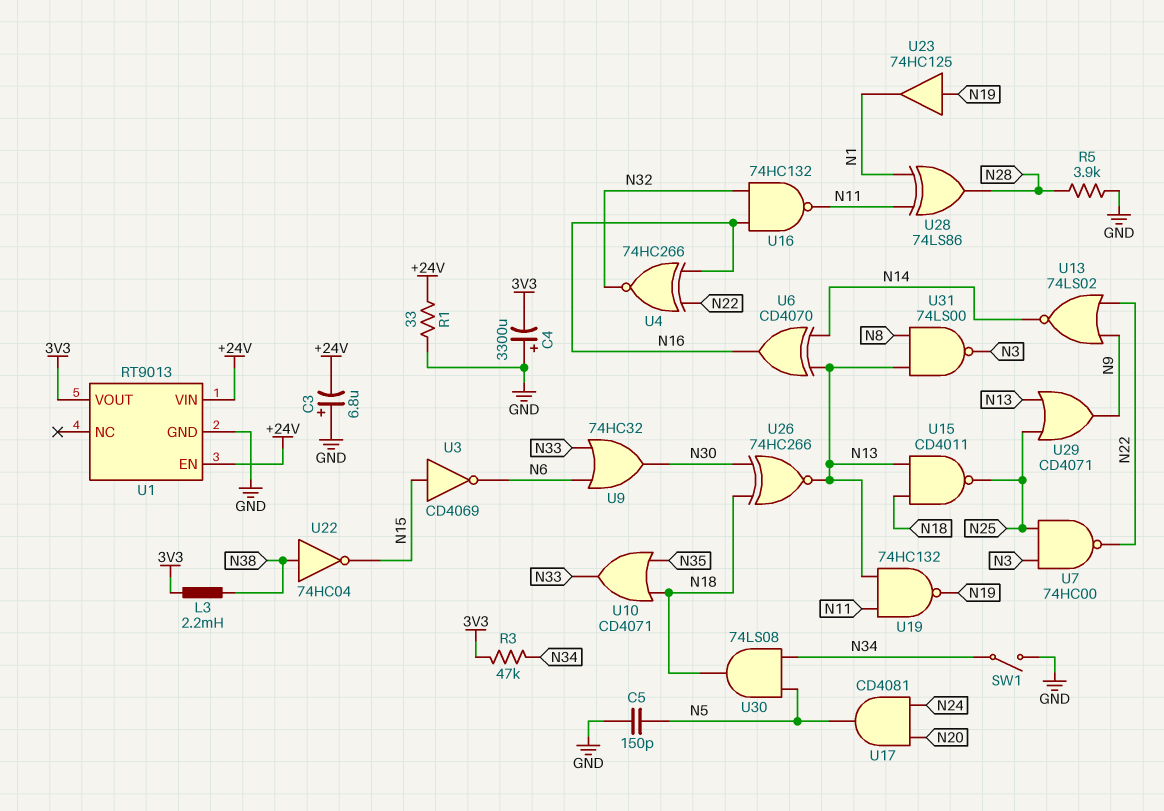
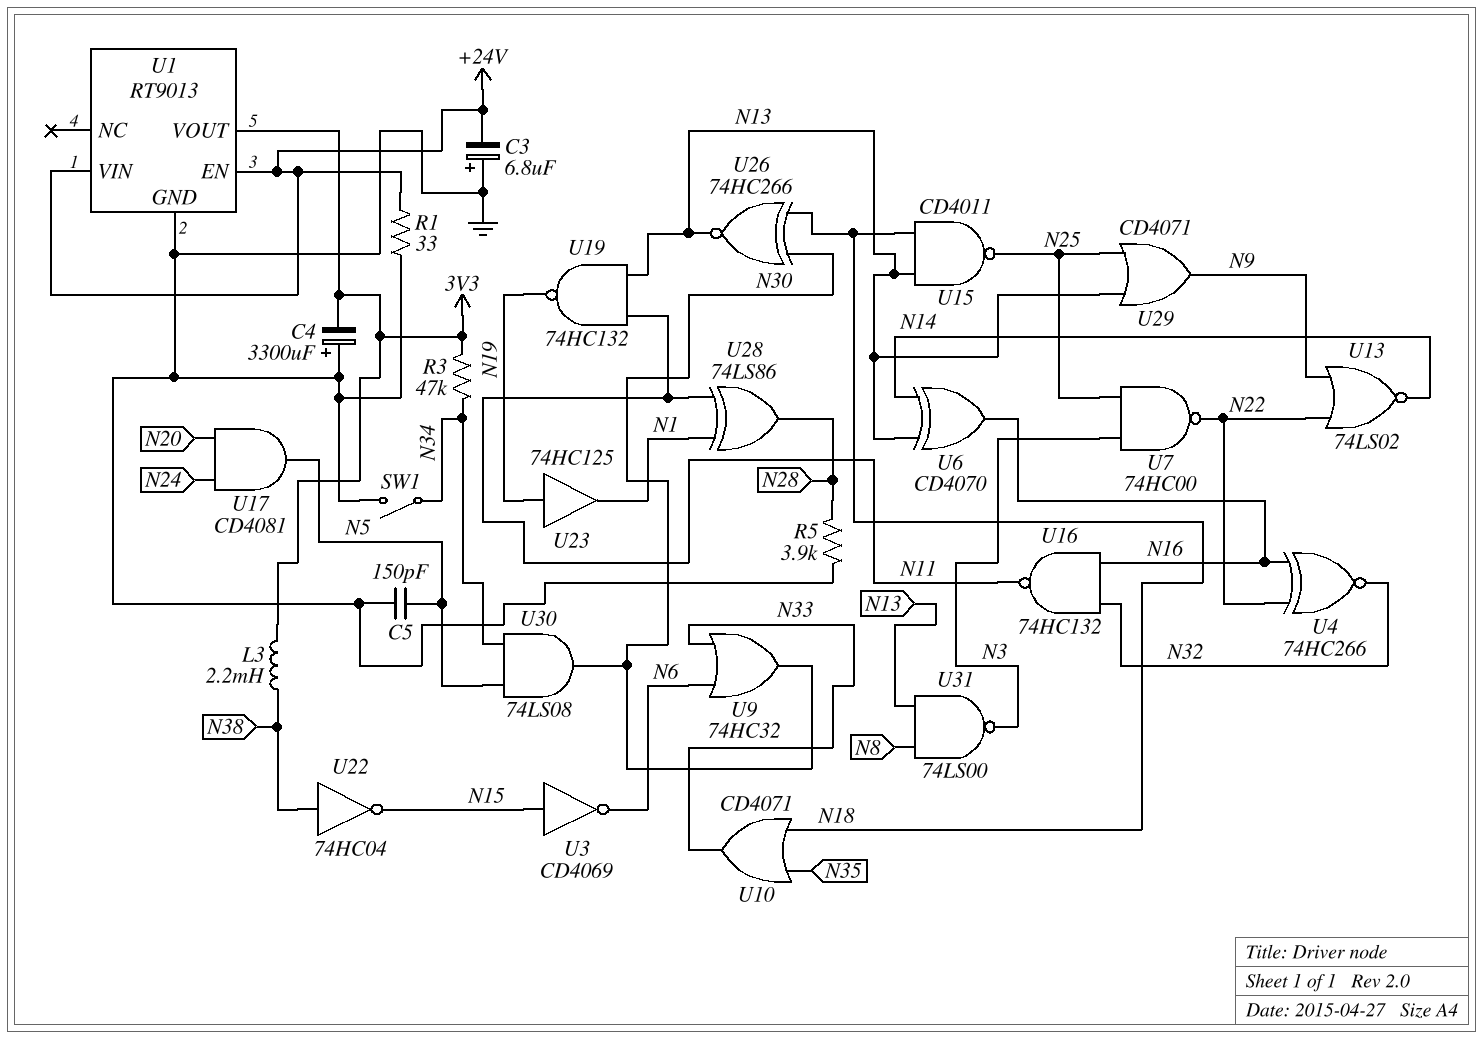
U30: AND 74LS08 (in N5, in N34, out N18) -> AND 74LS08 (in N5, in N34, out N30)

